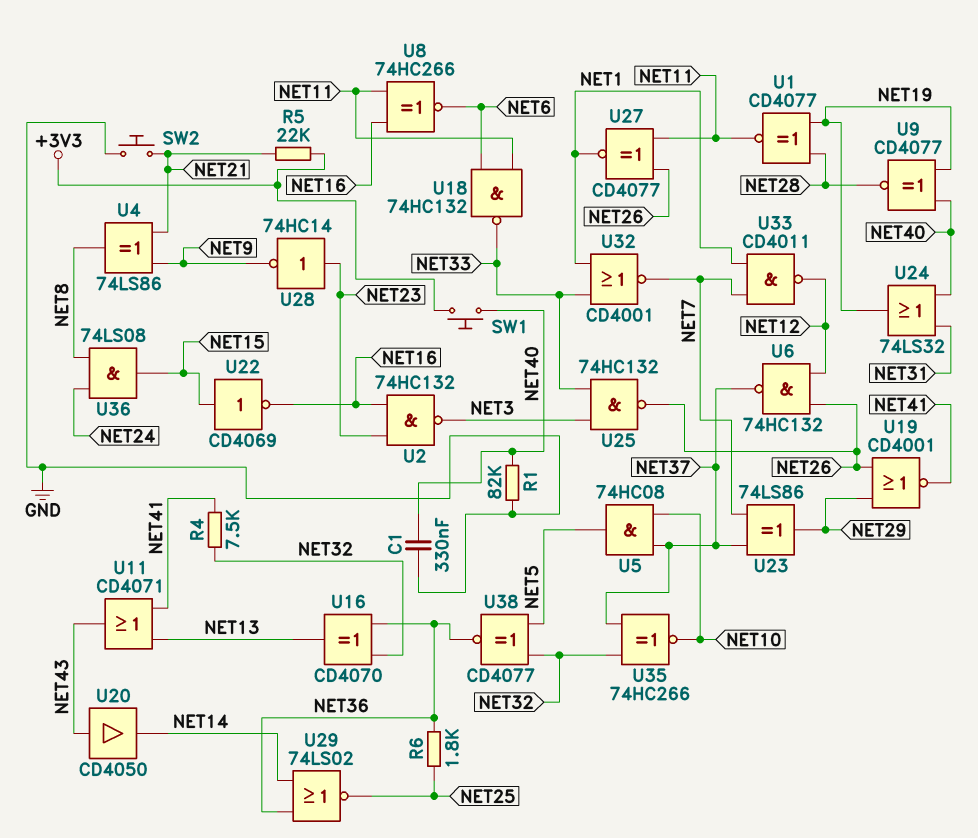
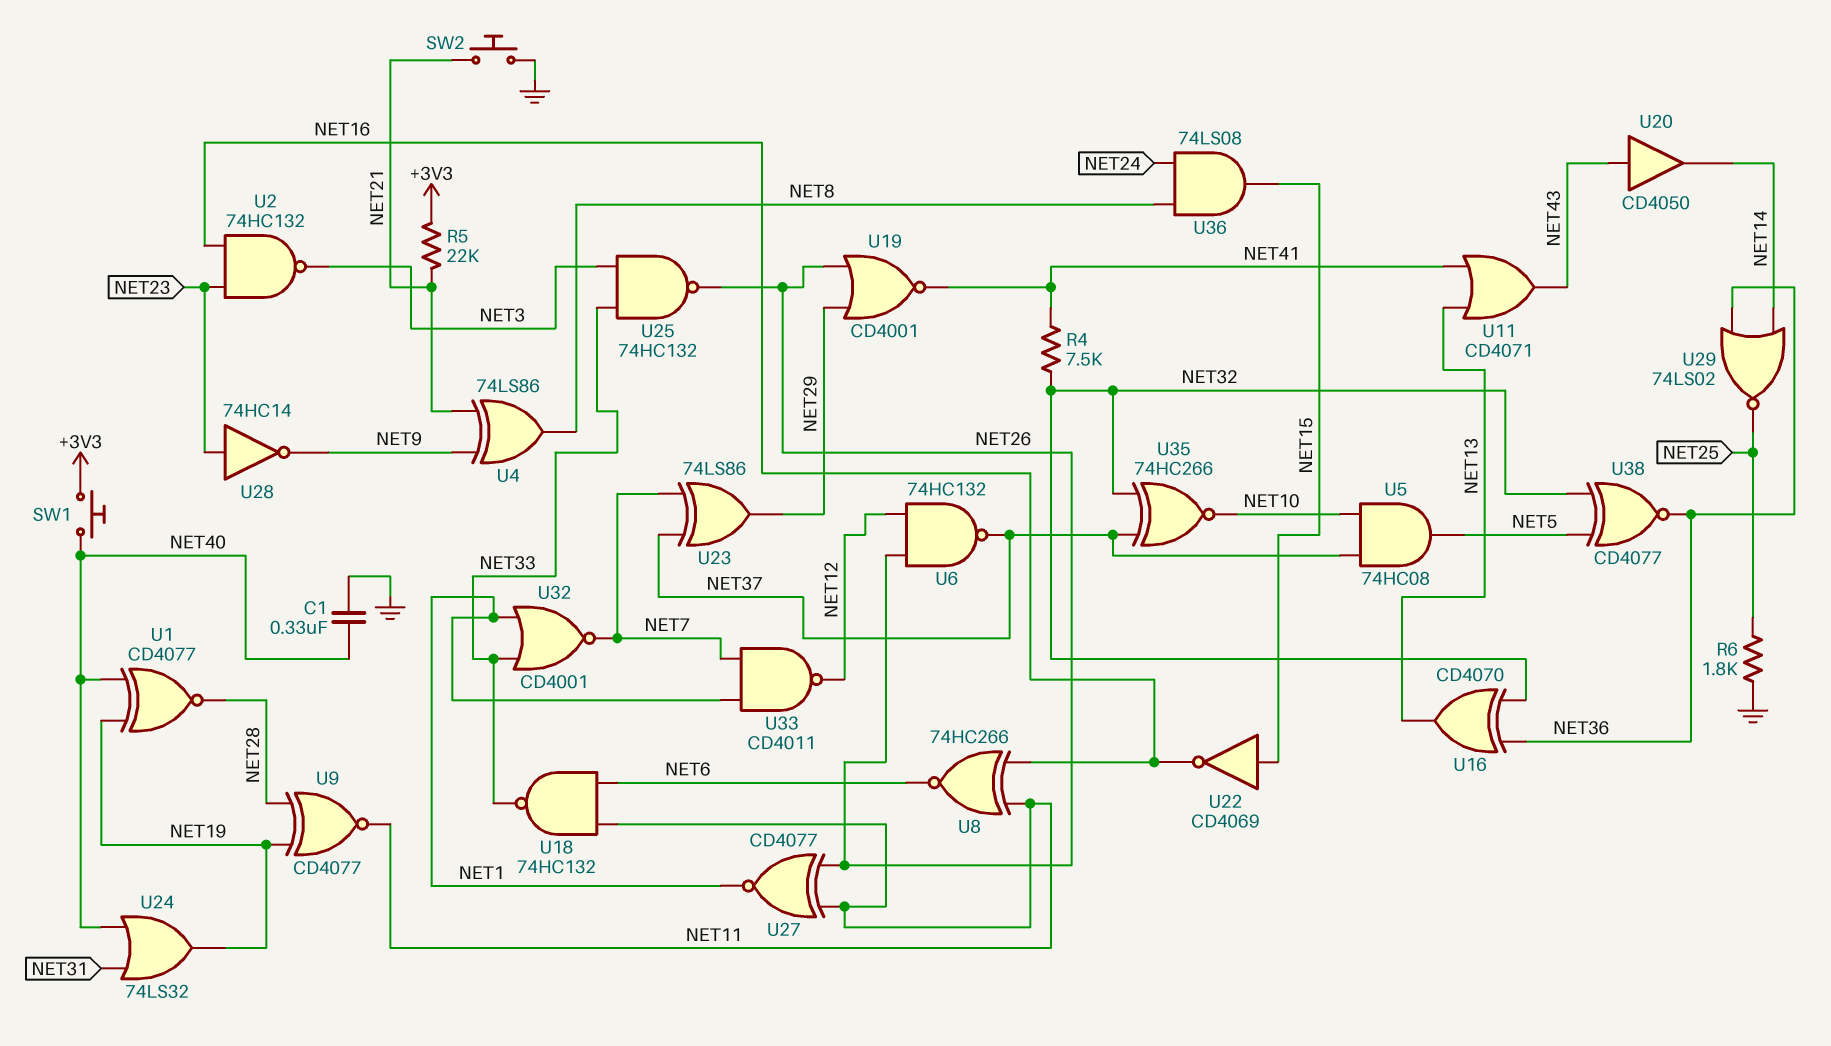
R1: 82k (GND, NET40) -> none
R6: 1.8k (NET25, NET36) -> 1.8k (GND, NET25)
U1: XNOR CD4077 (in NET19, in NET28, out NET11) -> XNOR CD4077 (in NET19, in NET40, out NET28)
U9: XNOR CD4077 (in NET19, in NET40, out NET28) -> XNOR CD4077 (in NET19, in NET28, out NET11)

